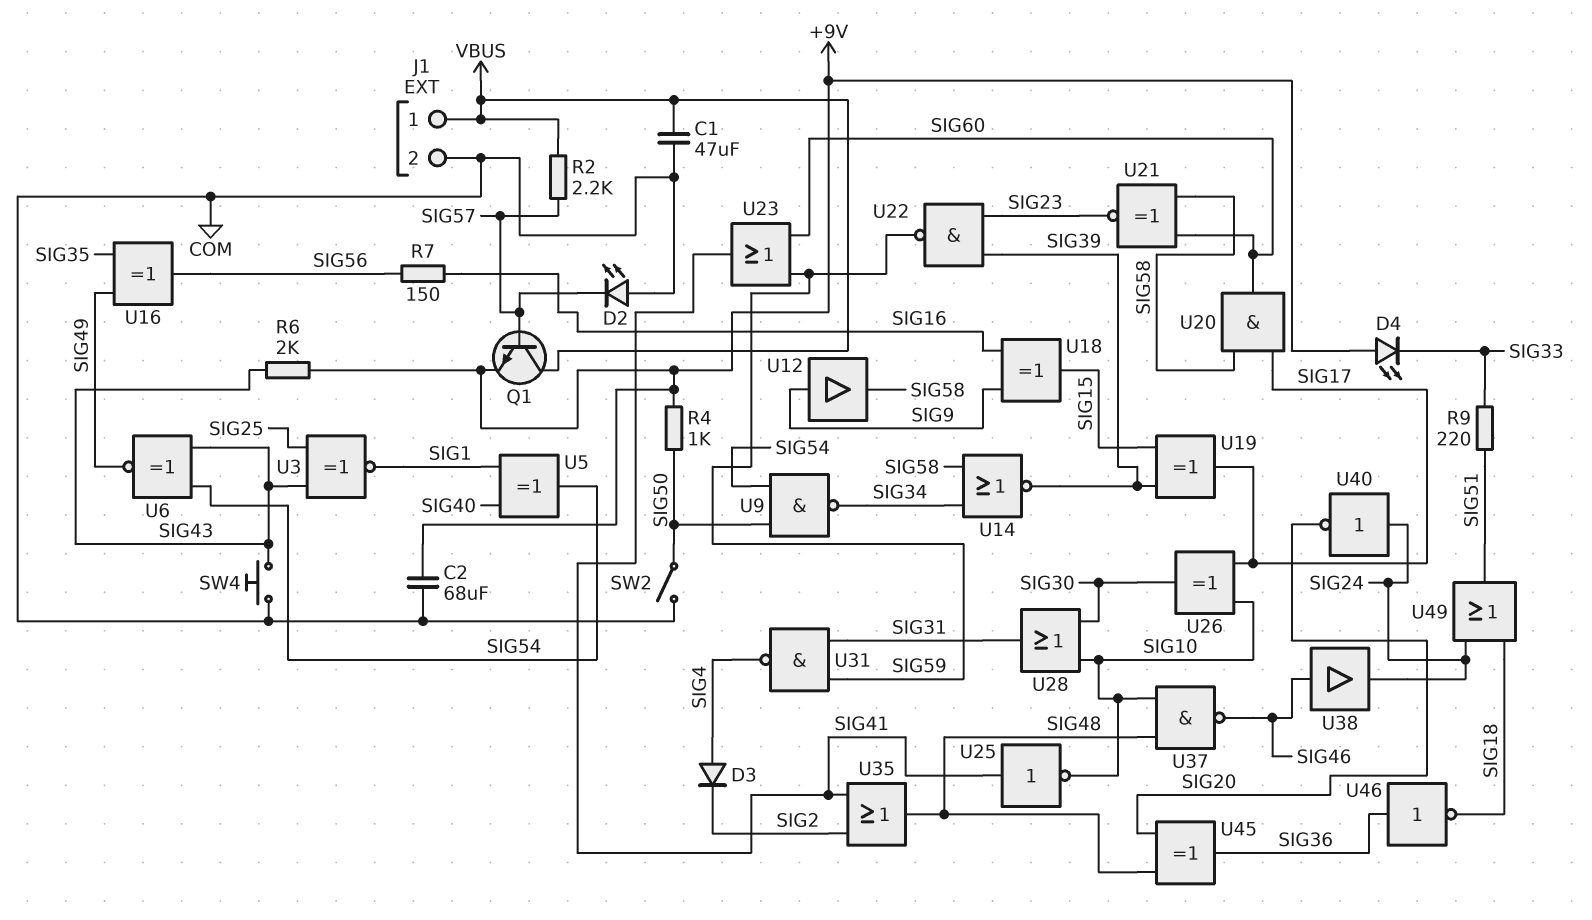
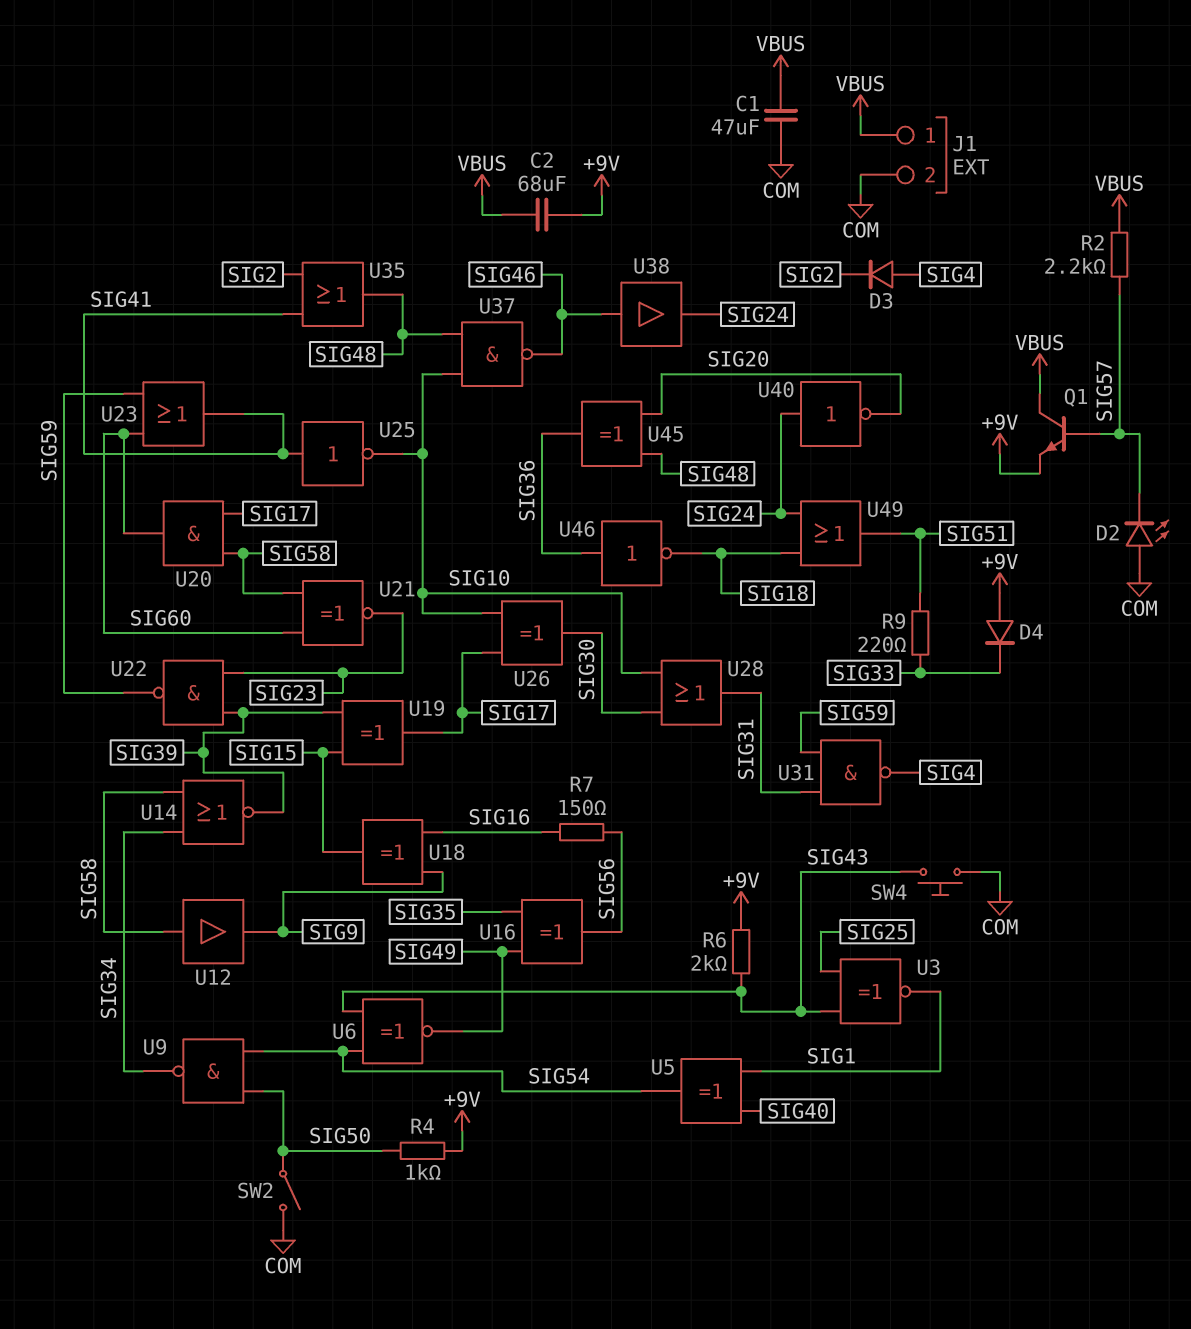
C2: 68uF (+9V, COM) -> 68uF (+9V, VBUS)
D4: LED (A +9V, K SIG33) -> diode (A +9V, K SIG33)
U12: buffer (in SIG9, out SIG58) -> buffer (in SIG58, out SIG9)

